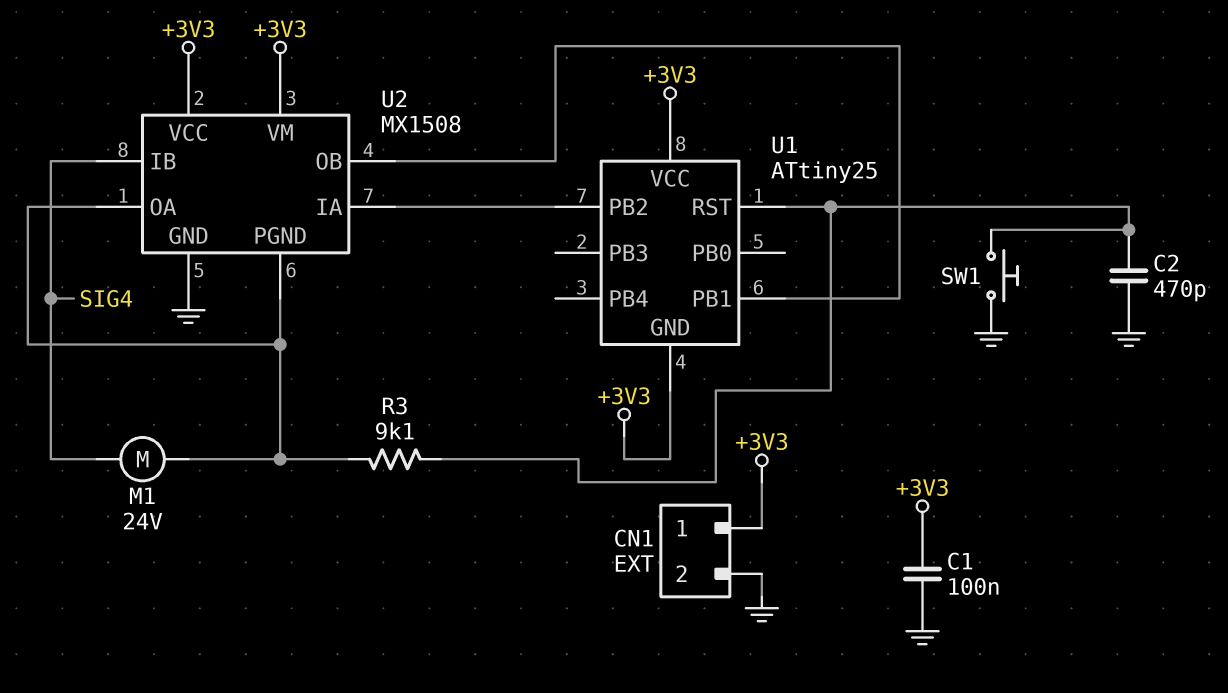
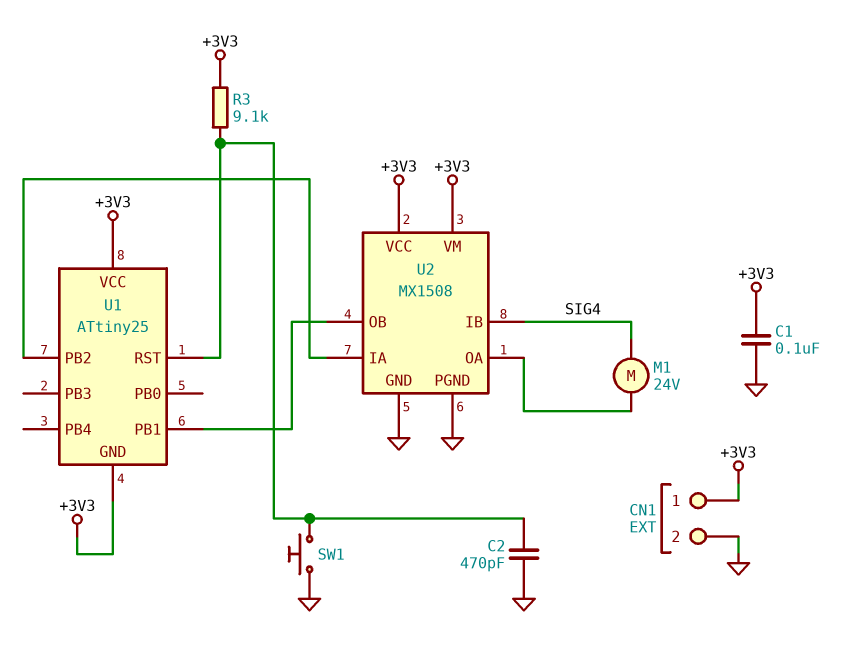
R3: 9.1k (U1/RST, U2/OA) -> 9.1k (+3V3, U1/RST)
U2 pin PGND: U2/OA -> GND

